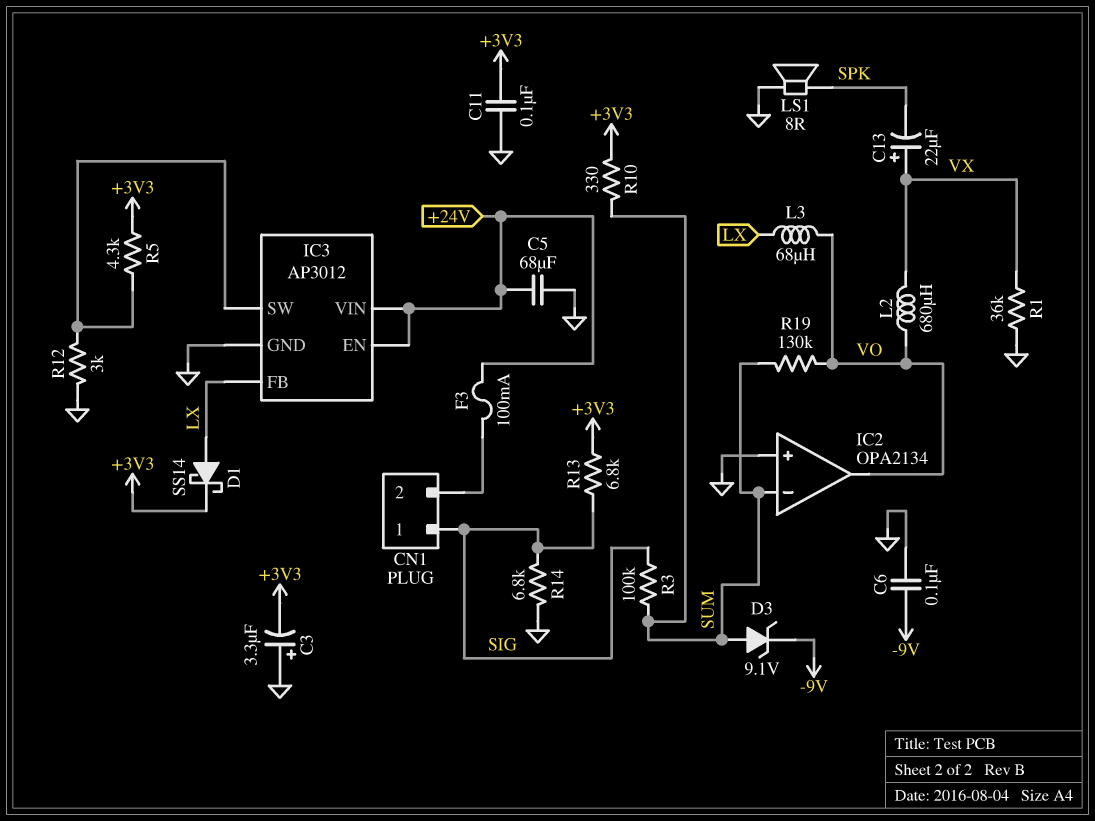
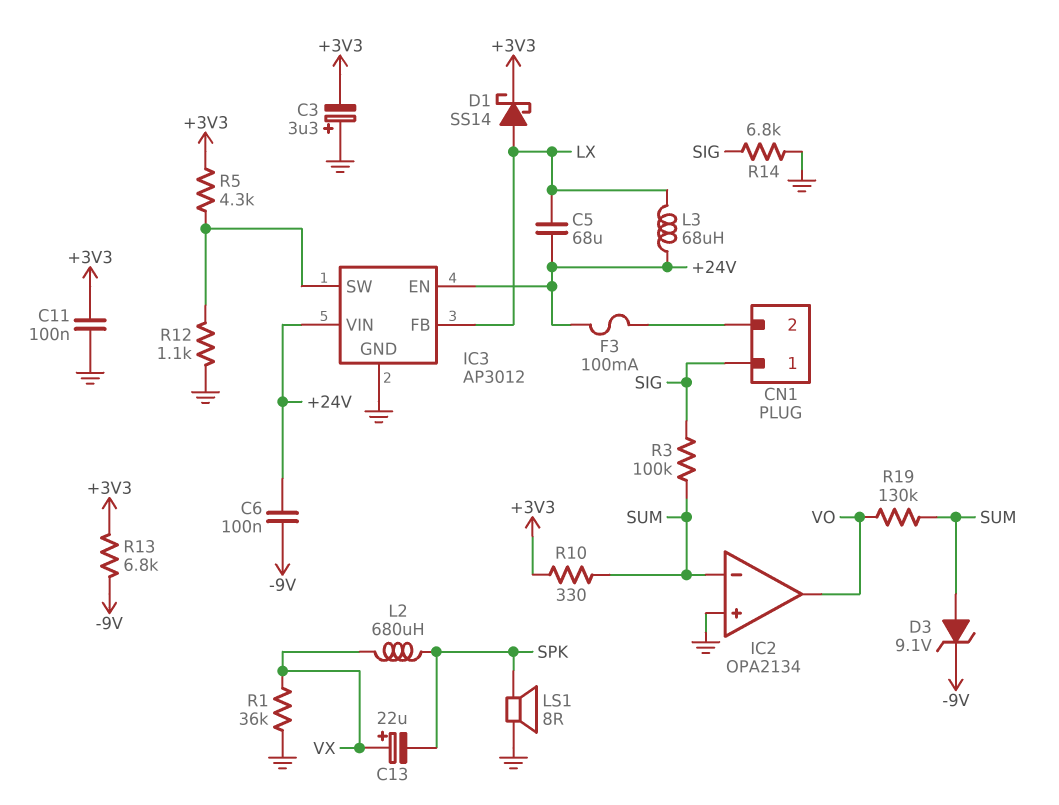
C5: 68uF (+24V, GND) -> 68uF (+24V, LX)
C6: 100nF (-9V, GND) -> 100nF (+24V, -9V)
L2: 680uH (VO, VX) -> 680uH (SPK, VX)
L3: 68uH (LX, VO) -> 68uH (+24V, LX)
R12: 3k (GND, IC3/SW) -> 1.1k (GND, IC3/SW)
R13: 6.8k (+3V3, SIG) -> 6.8k (+3V3, -9V)

